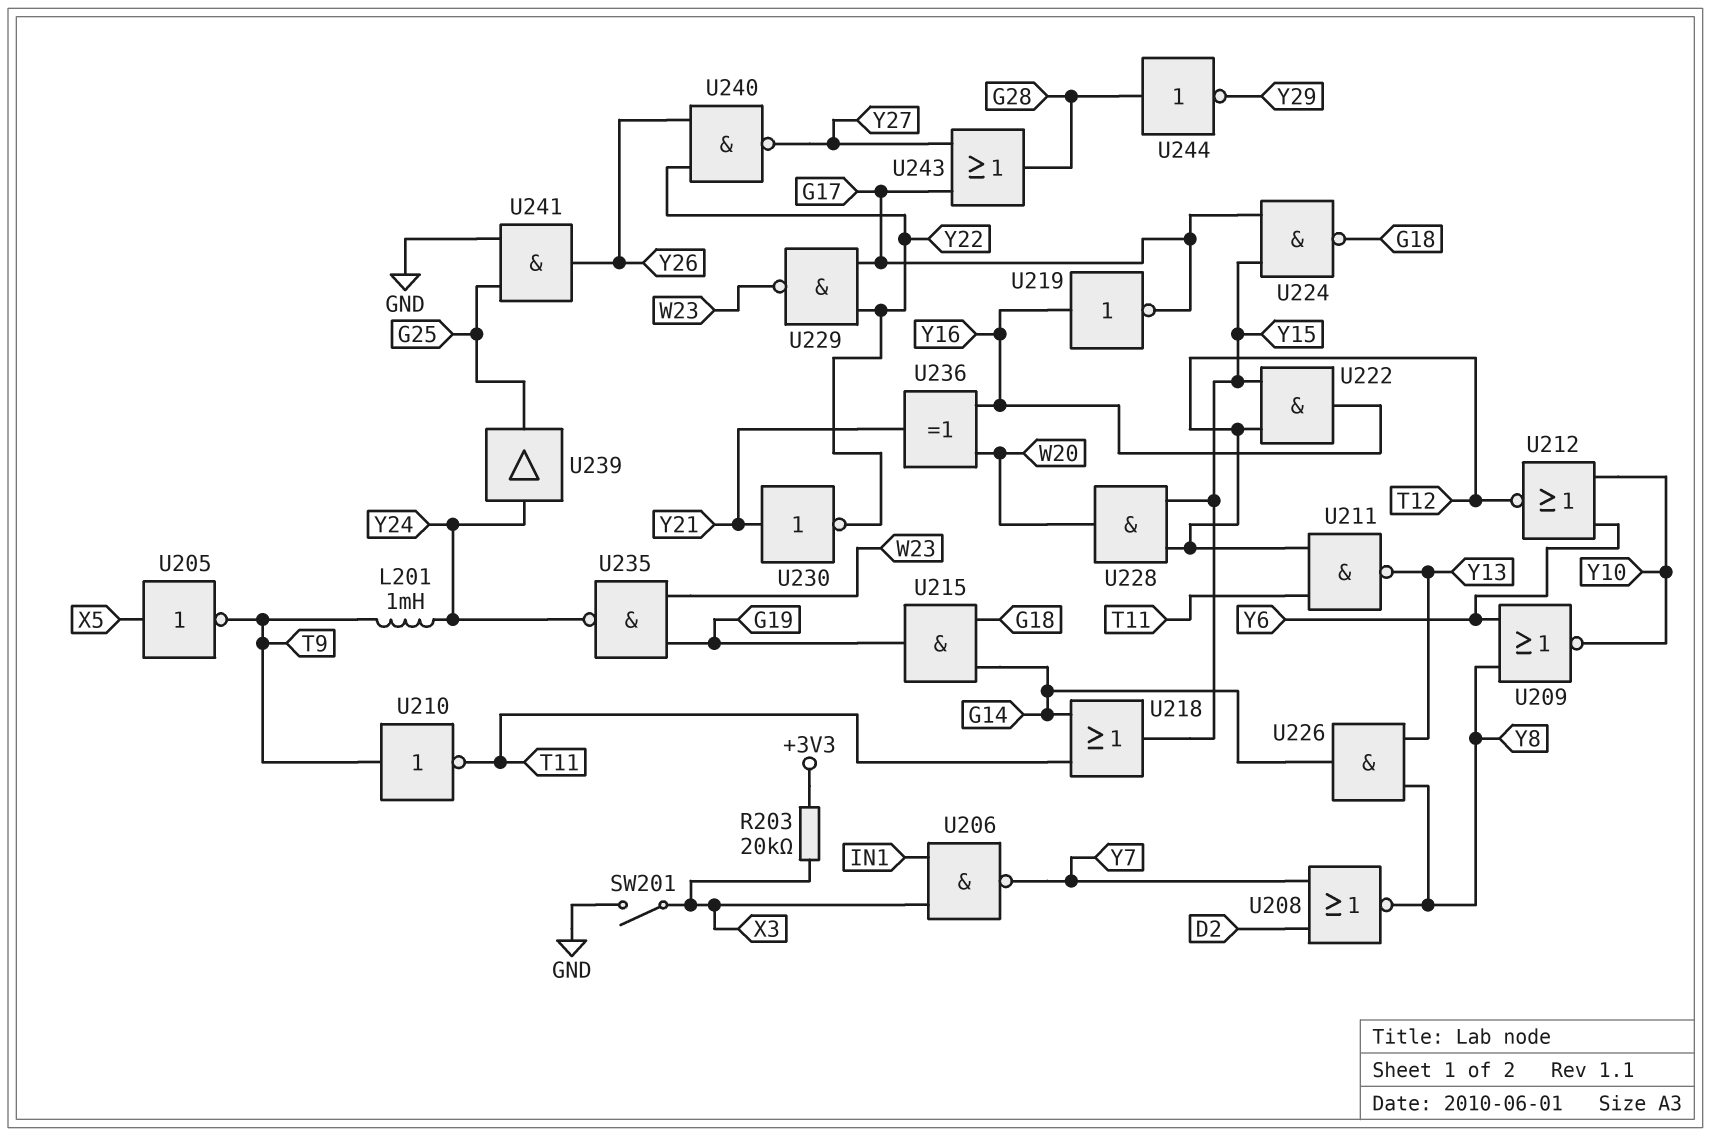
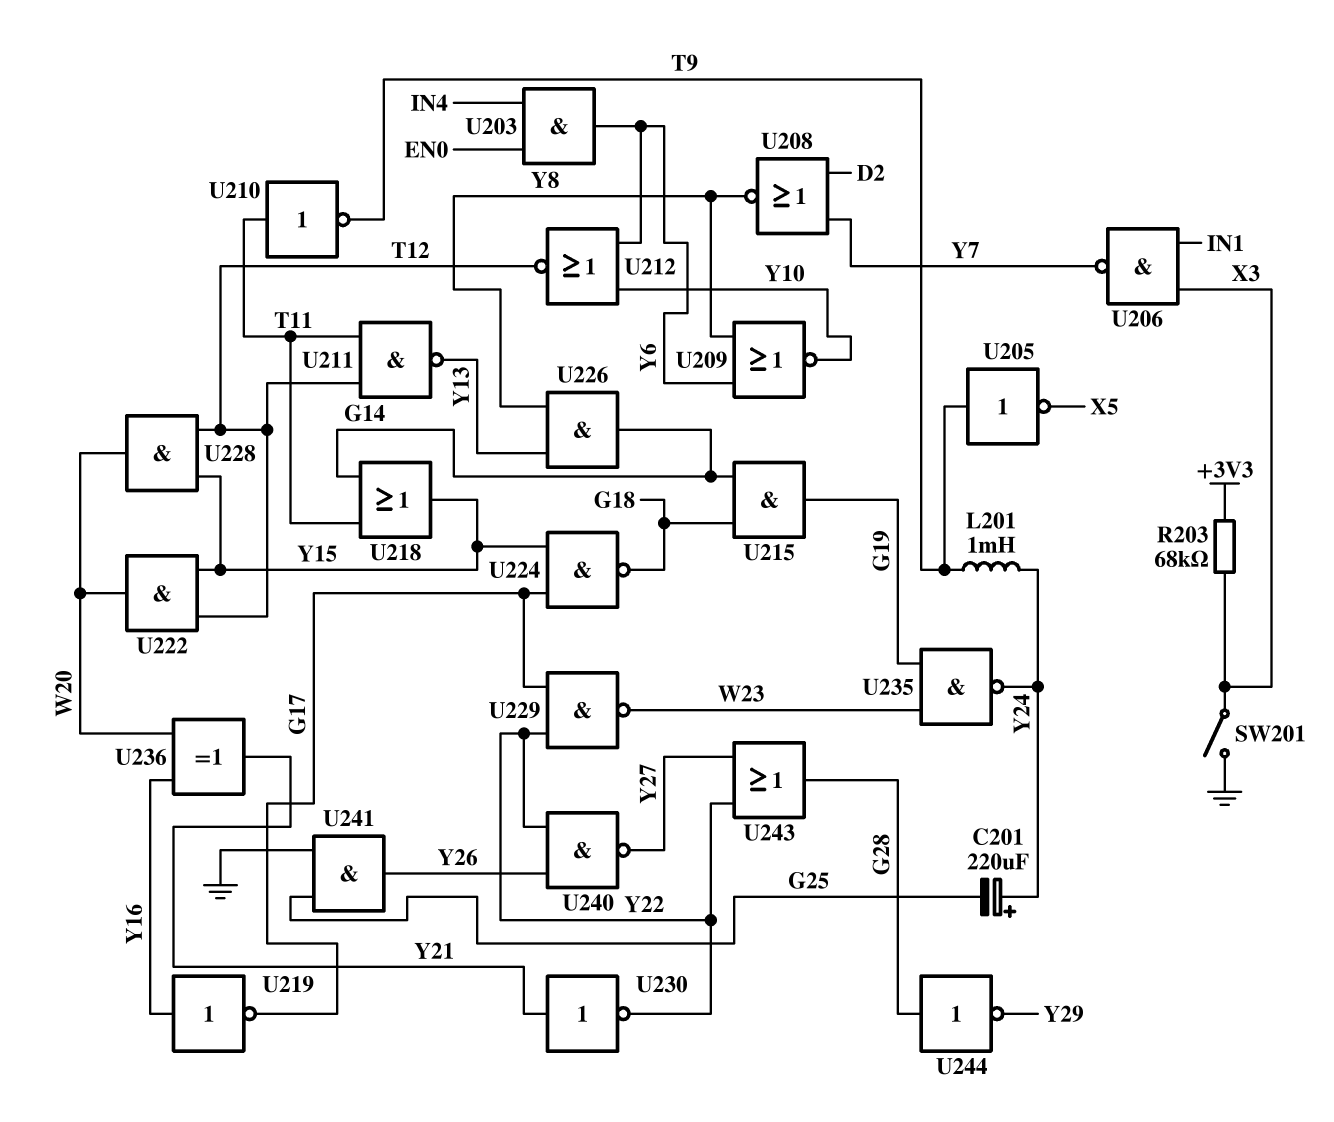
C201: none -> 220uF (plus Y24, minus G25)
R203: 20k (+3V3, X3) -> 68k (+3V3, X3)
U203: none -> AND (in EN0, in IN4, out Y6)
U205: NOT (in X5, out T9) -> NOT (in T9, out X5)
U210: NOT (in T9, out T11) -> NOT (in T11, out T9)
U222: AND (in T12, in Y15, out Y16) -> AND (in T12, in Y15, out W20)
U239: buffer (in Y24, out G25) -> none
U243: OR (in G17, in Y27, out G28) -> OR (in Y22, in Y27, out G28)

